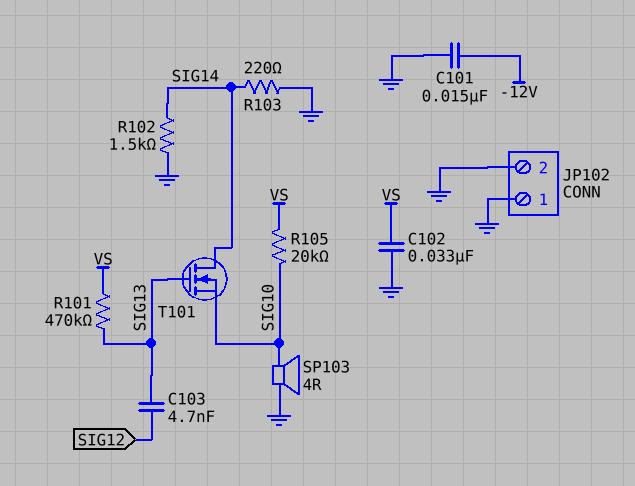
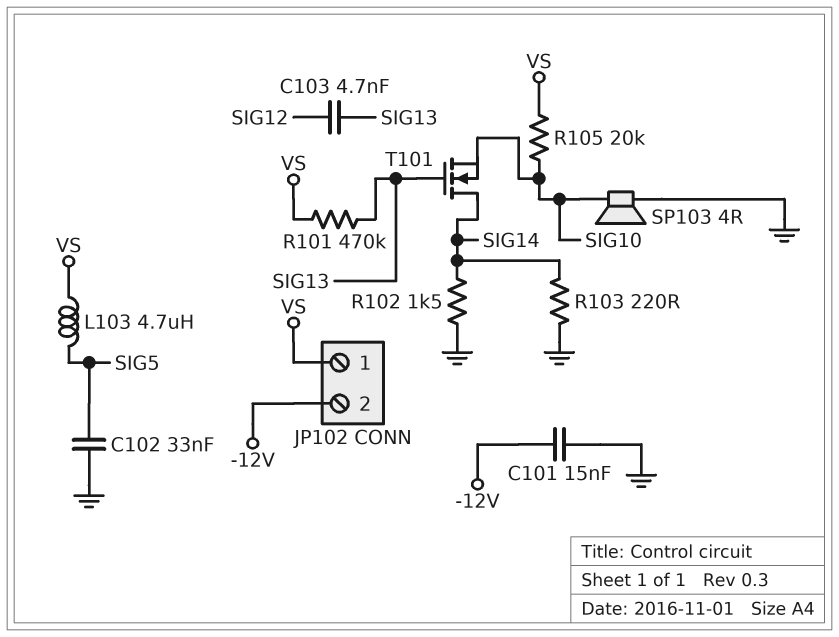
C102: 33nF (GND, VS) -> 33nF (GND, SIG5)
JP102 pin 1: GND -> VS
JP102 pin 2: GND -> -12V
L103: none -> 4.7uH (SIG5, VS)

